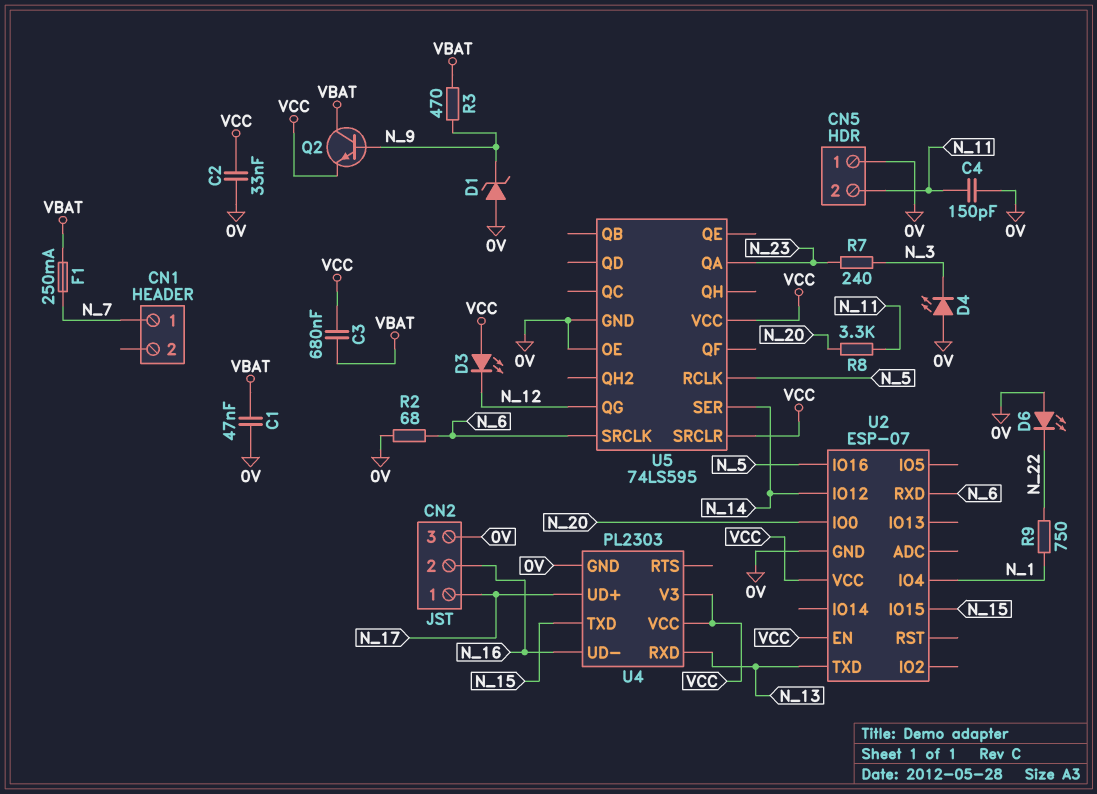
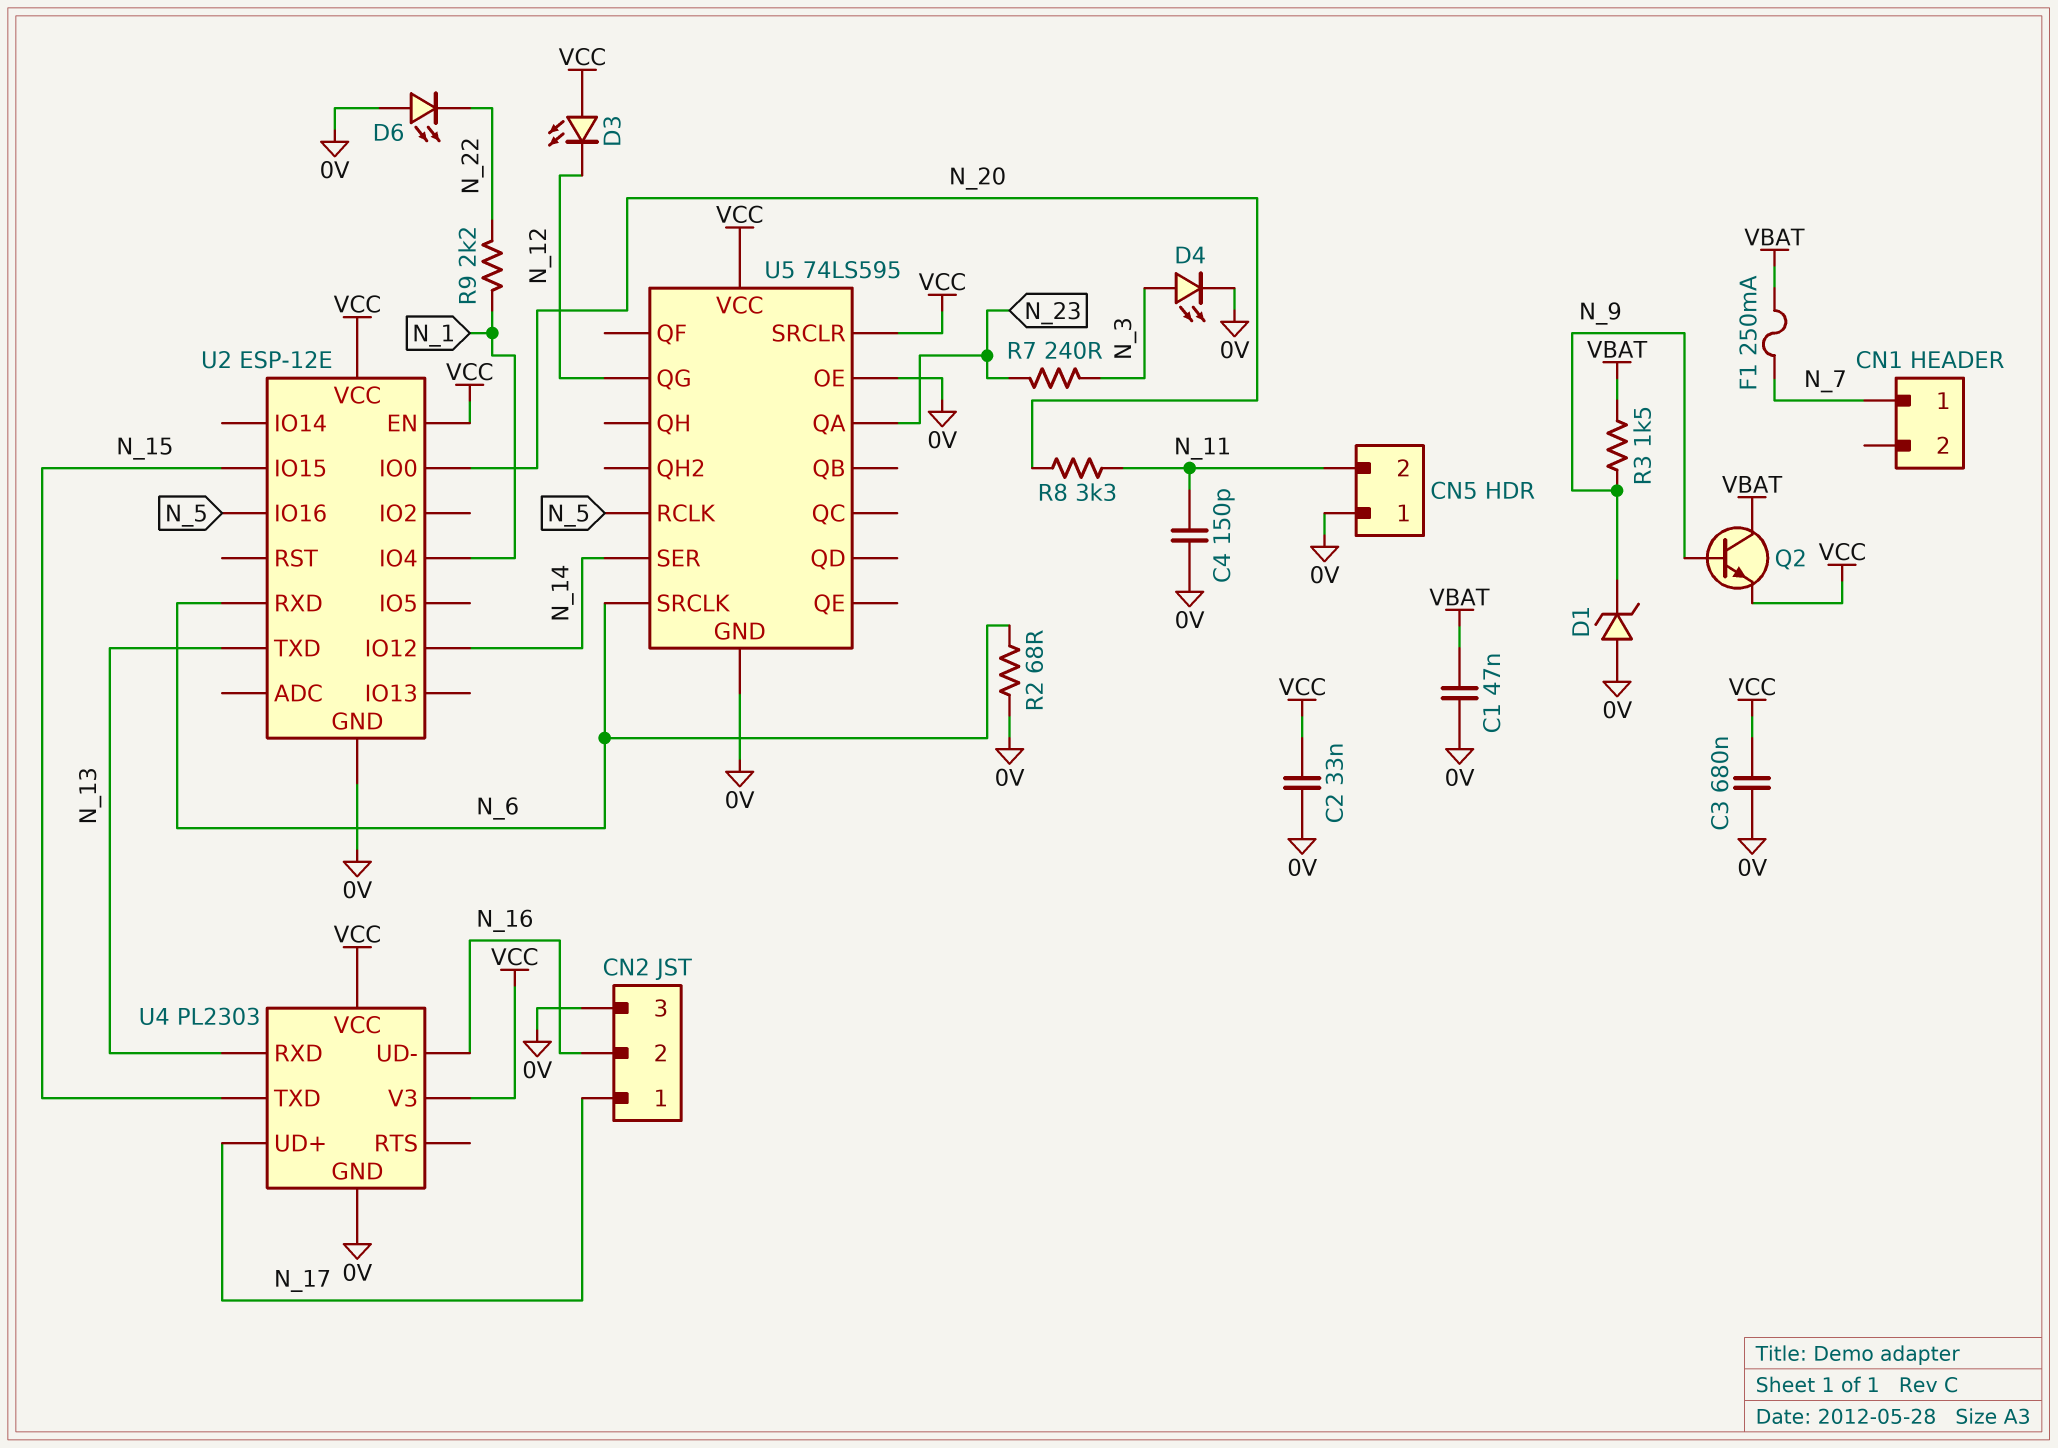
C3: 680nF (VBAT, VCC) -> 680nF (0V, VCC)
D4: LED (A 0V, K N_3) -> LED (A N_3, K 0V)
R3: 470 (N_9, VBAT) -> 1.5k (N_9, VBAT)
R9: 750 (N_1, N_22) -> 2.2k (N_1, N_22)
U2: ESP-07 -> ESP-12E

